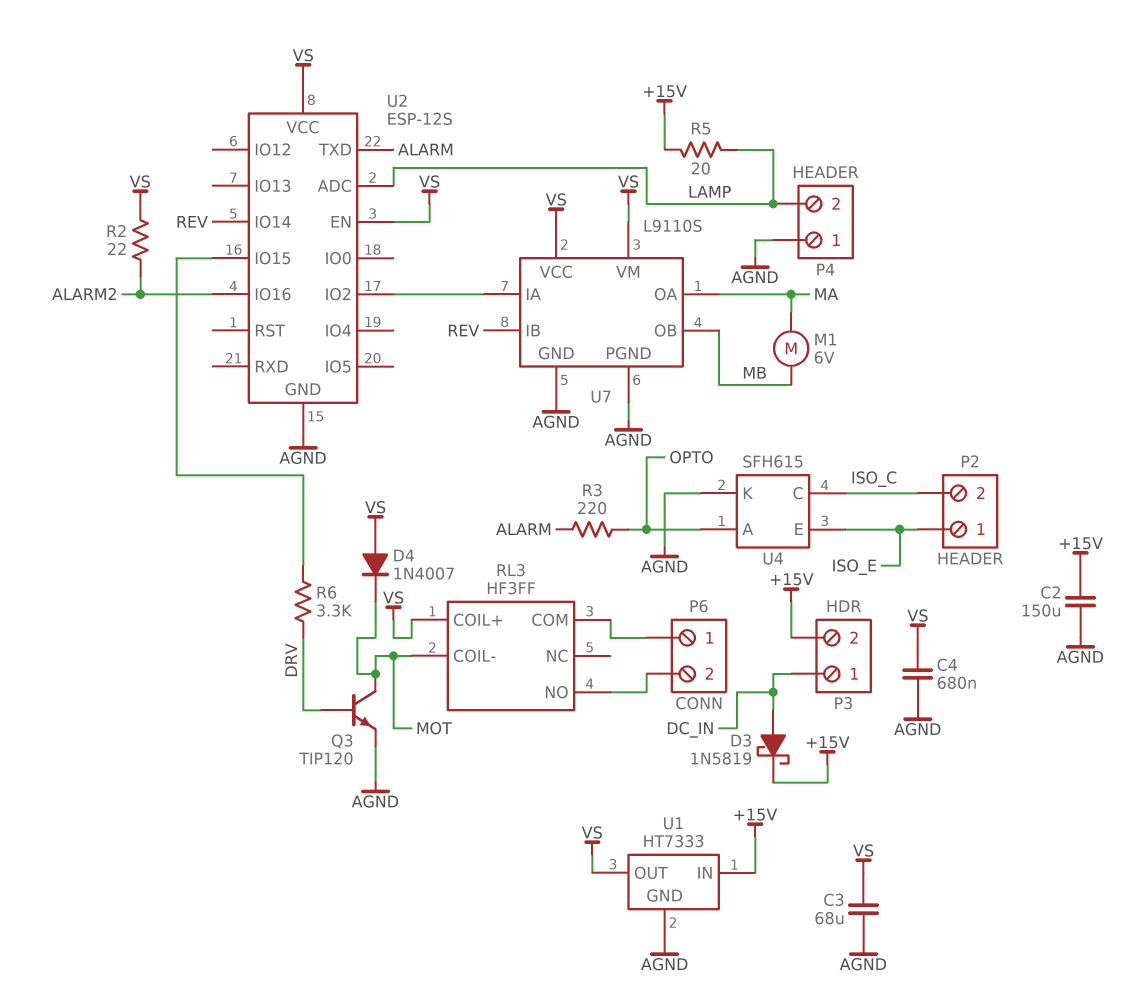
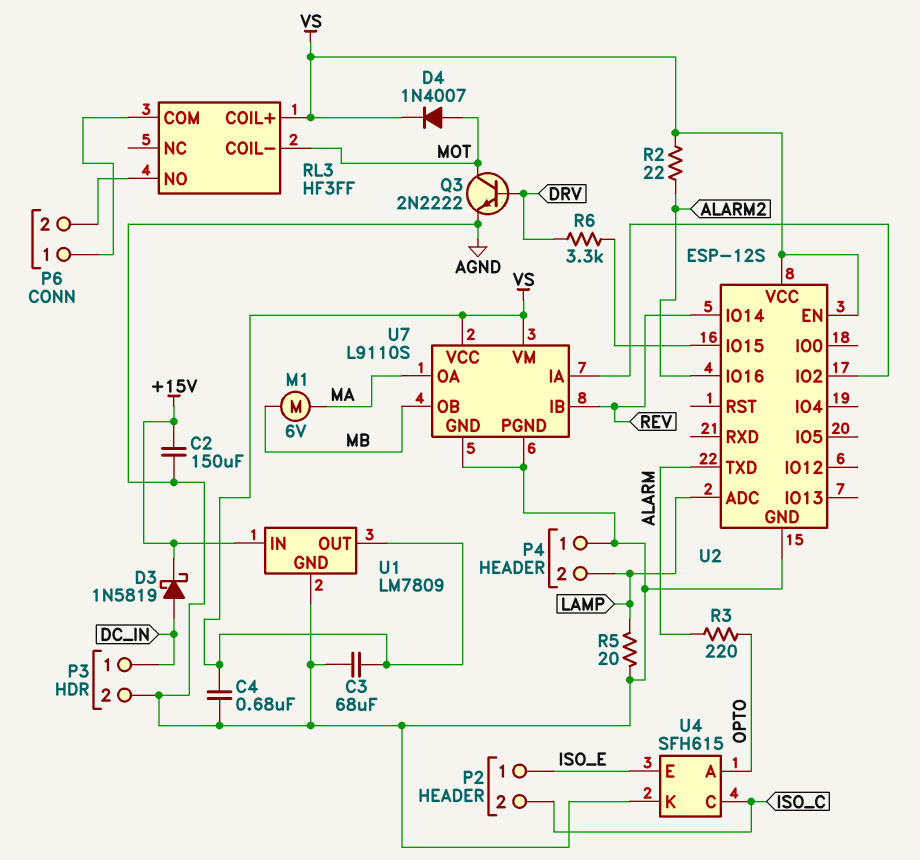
D4: diode 1N4007 (A VS, K MOT) -> diode 1N4007 (A MOT, K VS)
P3 pin 2: +15V -> AGND
Q3: NPN TIP120 (B DRV, C MOT, E AGND) -> NPN 2N2222 (B DRV, C MOT, E AGND)
R5: 20 (+15V, LAMP) -> 20 (AGND, LAMP)
U1: HT7333 -> LM7809

